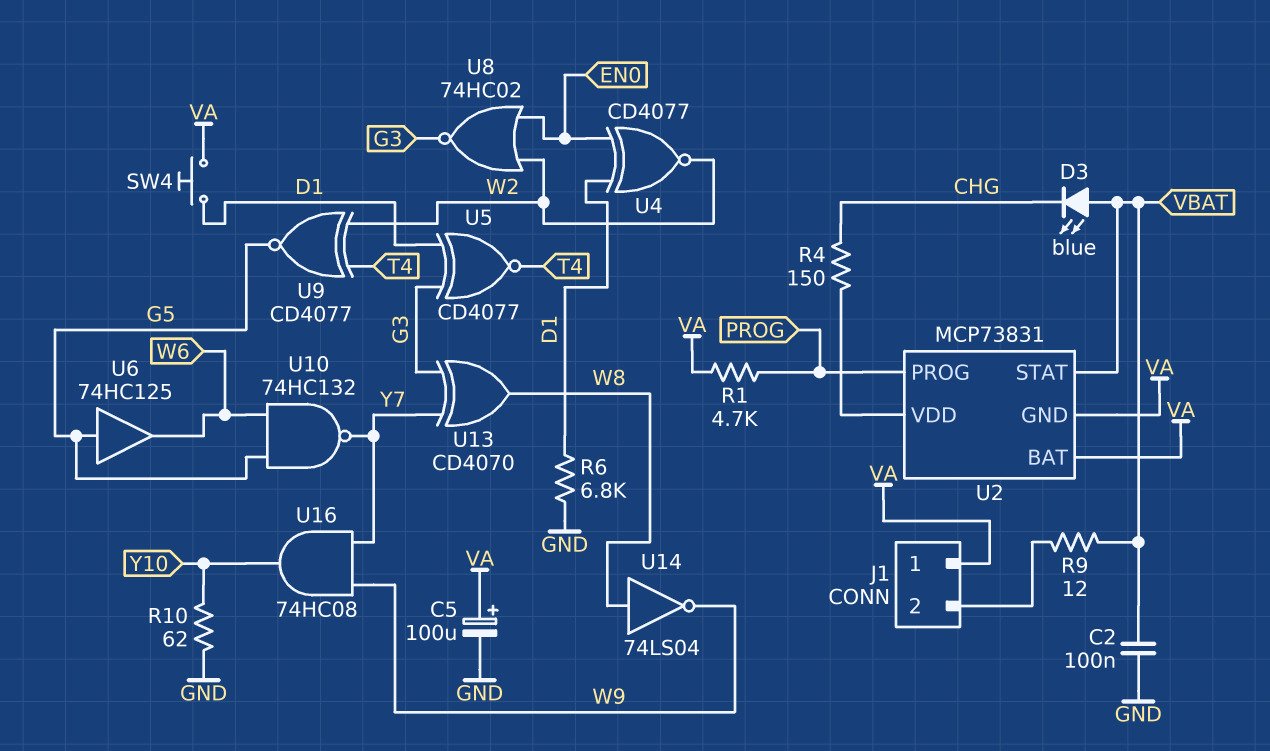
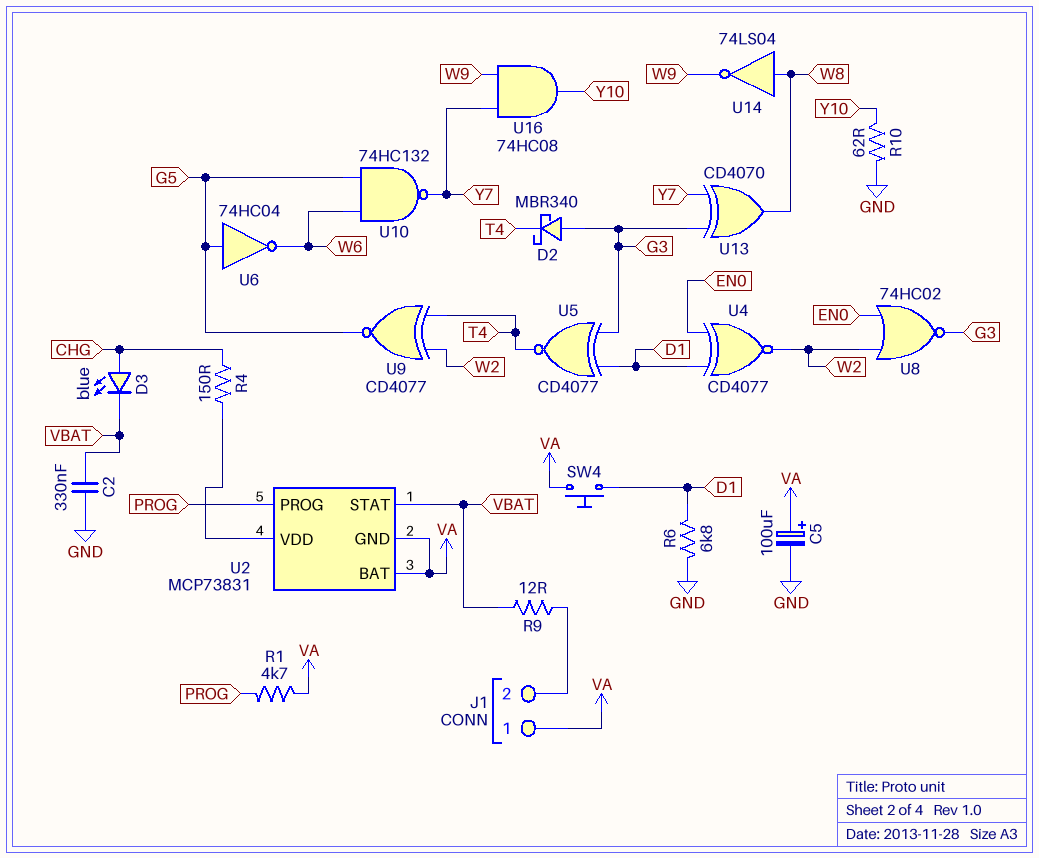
C2: 100nF (GND, VBAT) -> 330nF (GND, VBAT)
D2: none -> schottky MBR340 (A G3, K T4)
D3: LED blue (A VBAT, K CHG) -> LED blue (A CHG, K VBAT)
U6: buffer 74HC125 (in G5, out W6) -> NOT 74HC04 (in G5, out W6)

